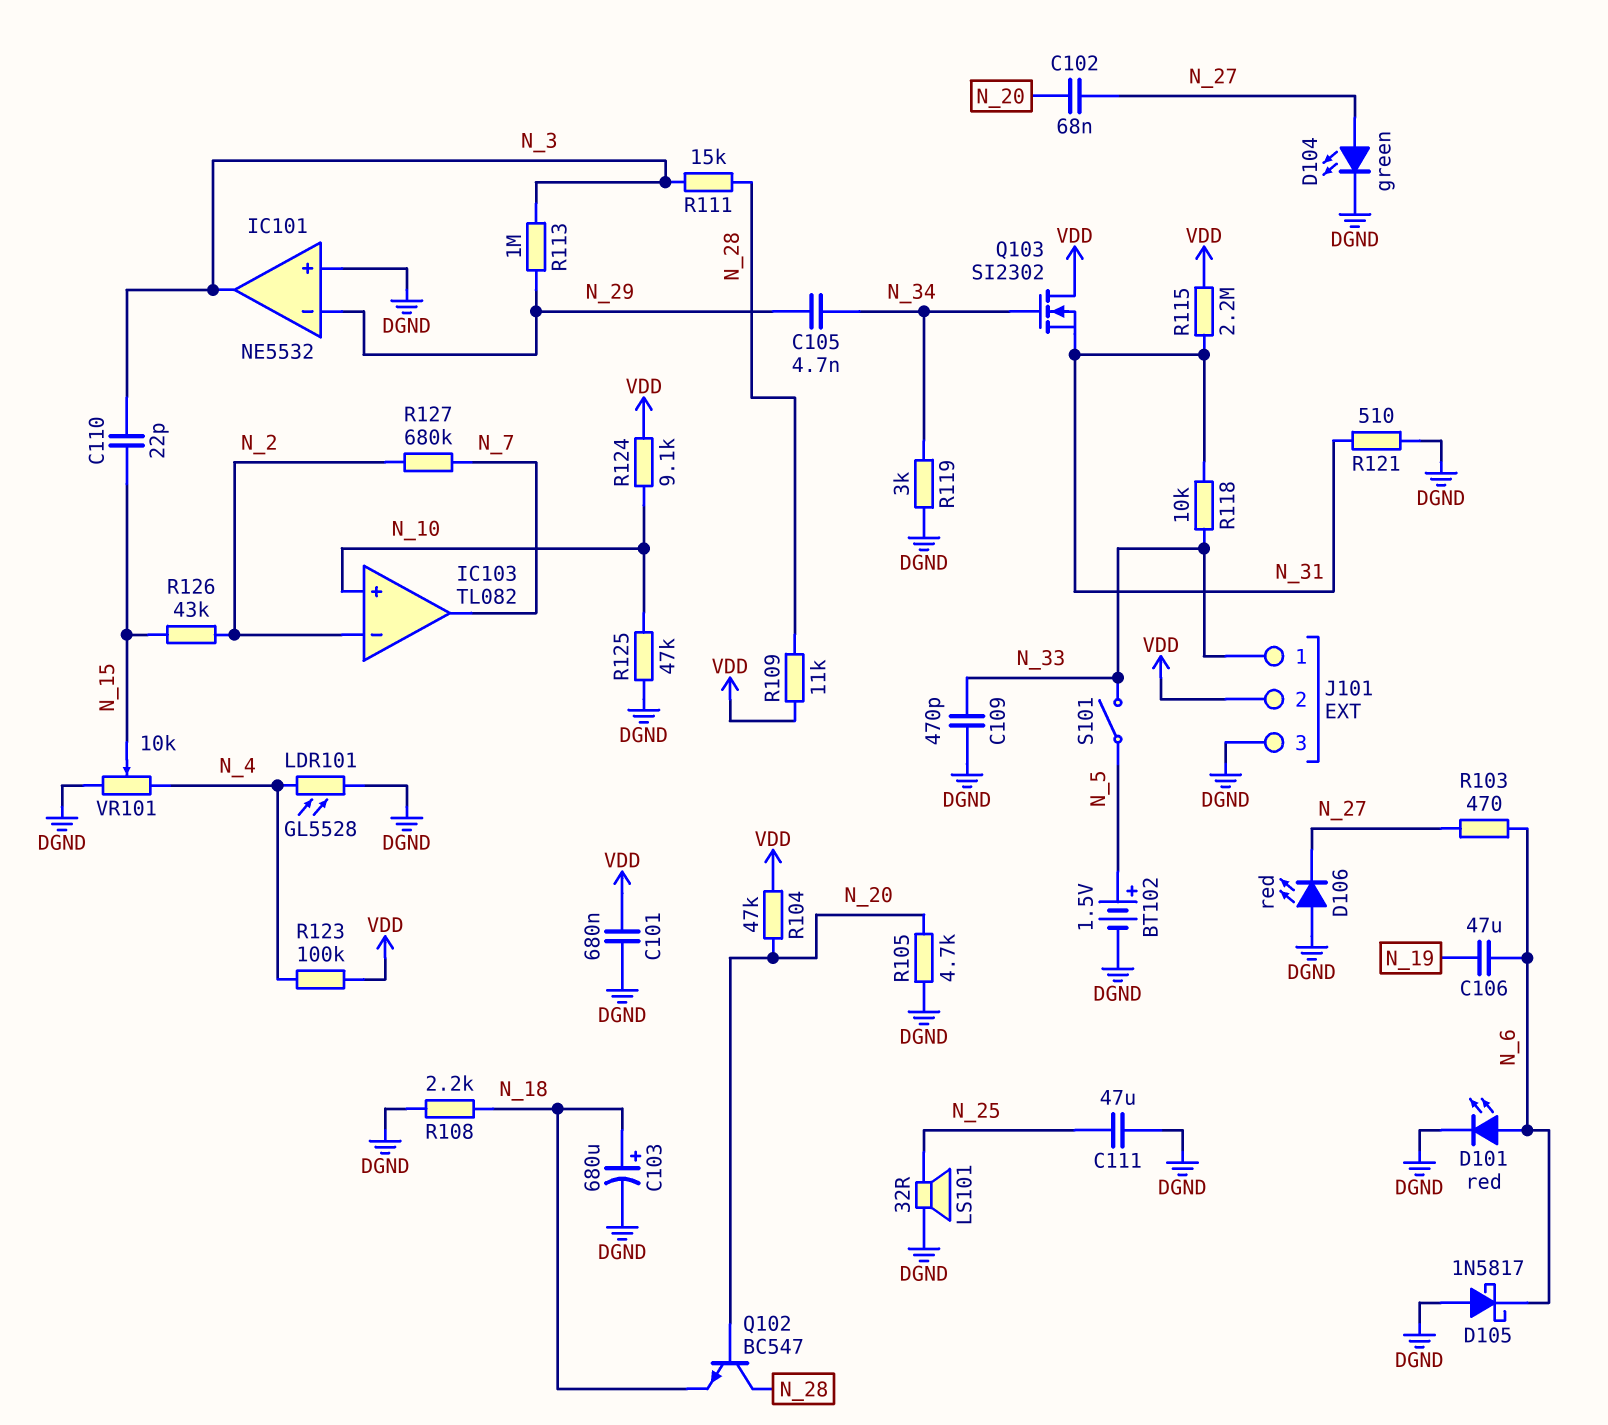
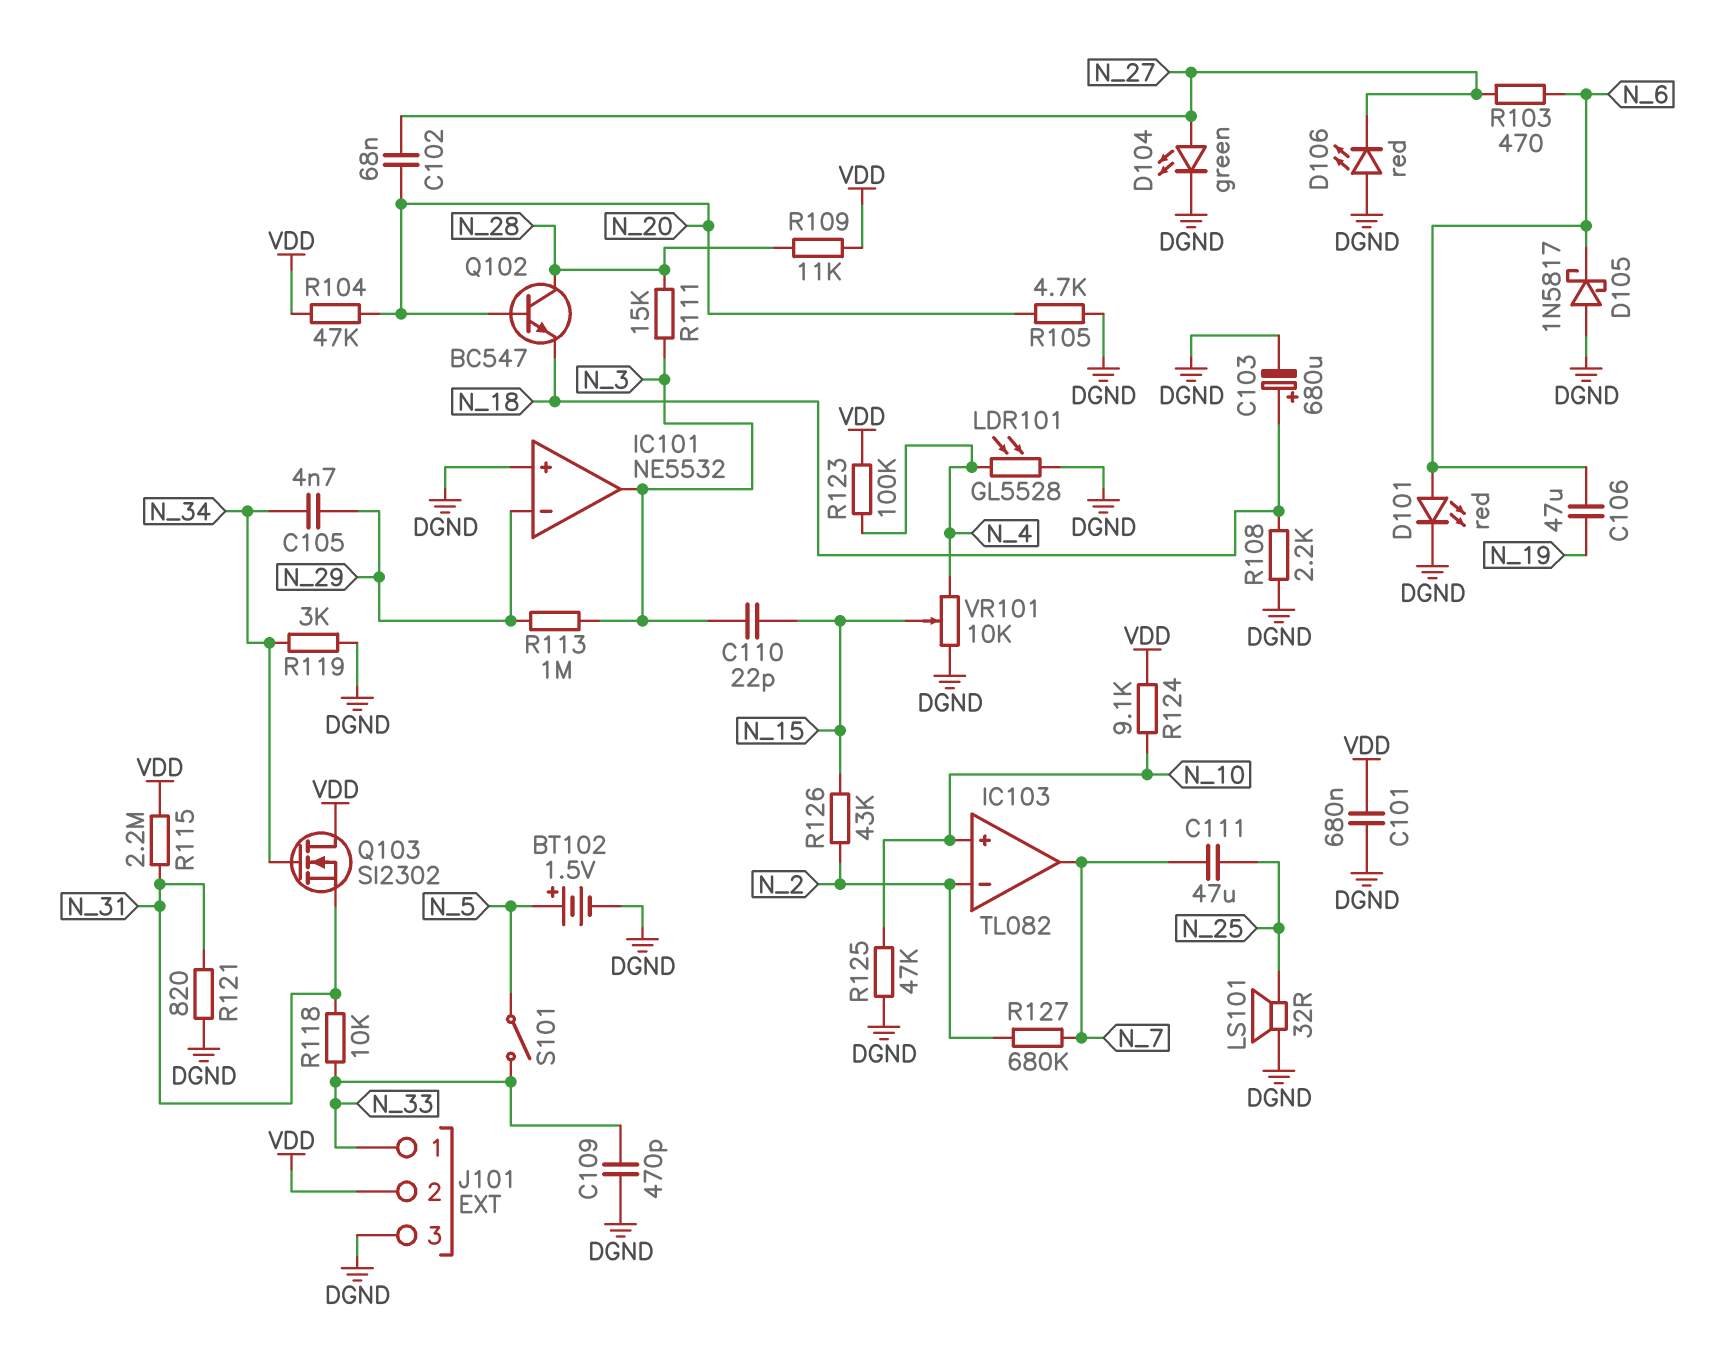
C111: 47uF (DGND, N_25) -> 47uF (N_7, N_25)
R121: 510 (DGND, N_31) -> 820 (DGND, N_31)

